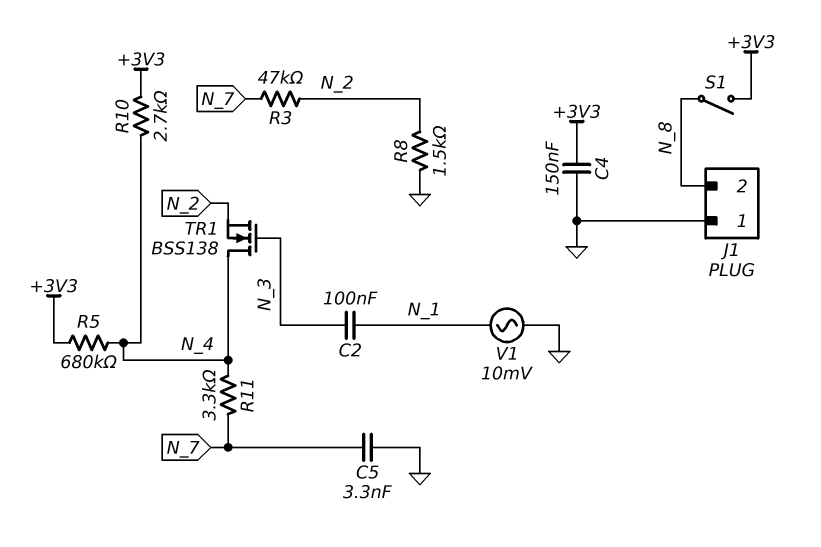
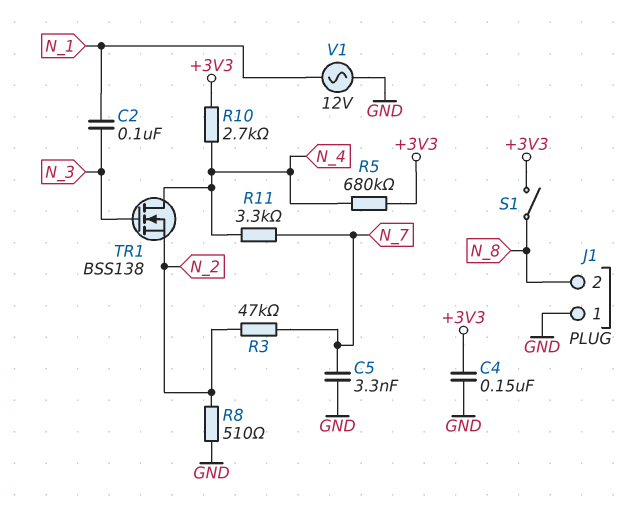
R8: 1.5k (GND, N_2) -> 510 (GND, N_2)
V1: AC 10mV (GND, N_1) -> AC 12V (GND, N_1)

